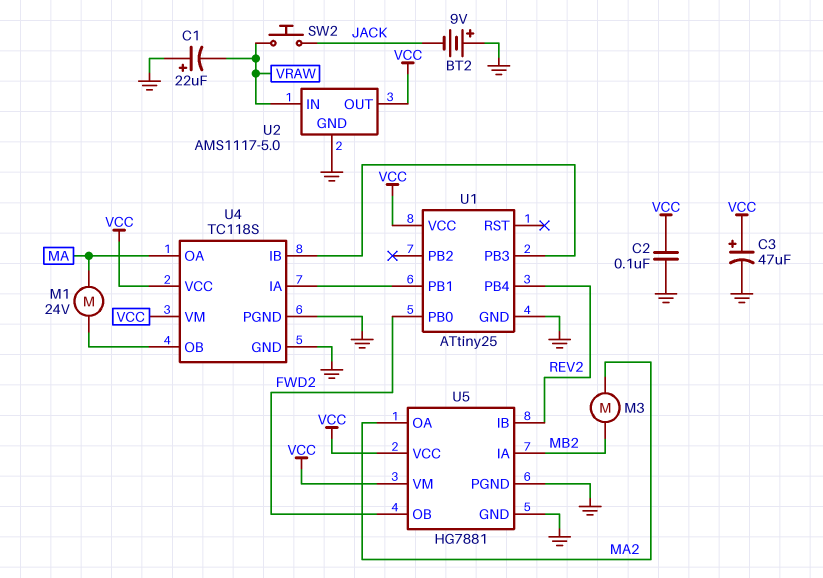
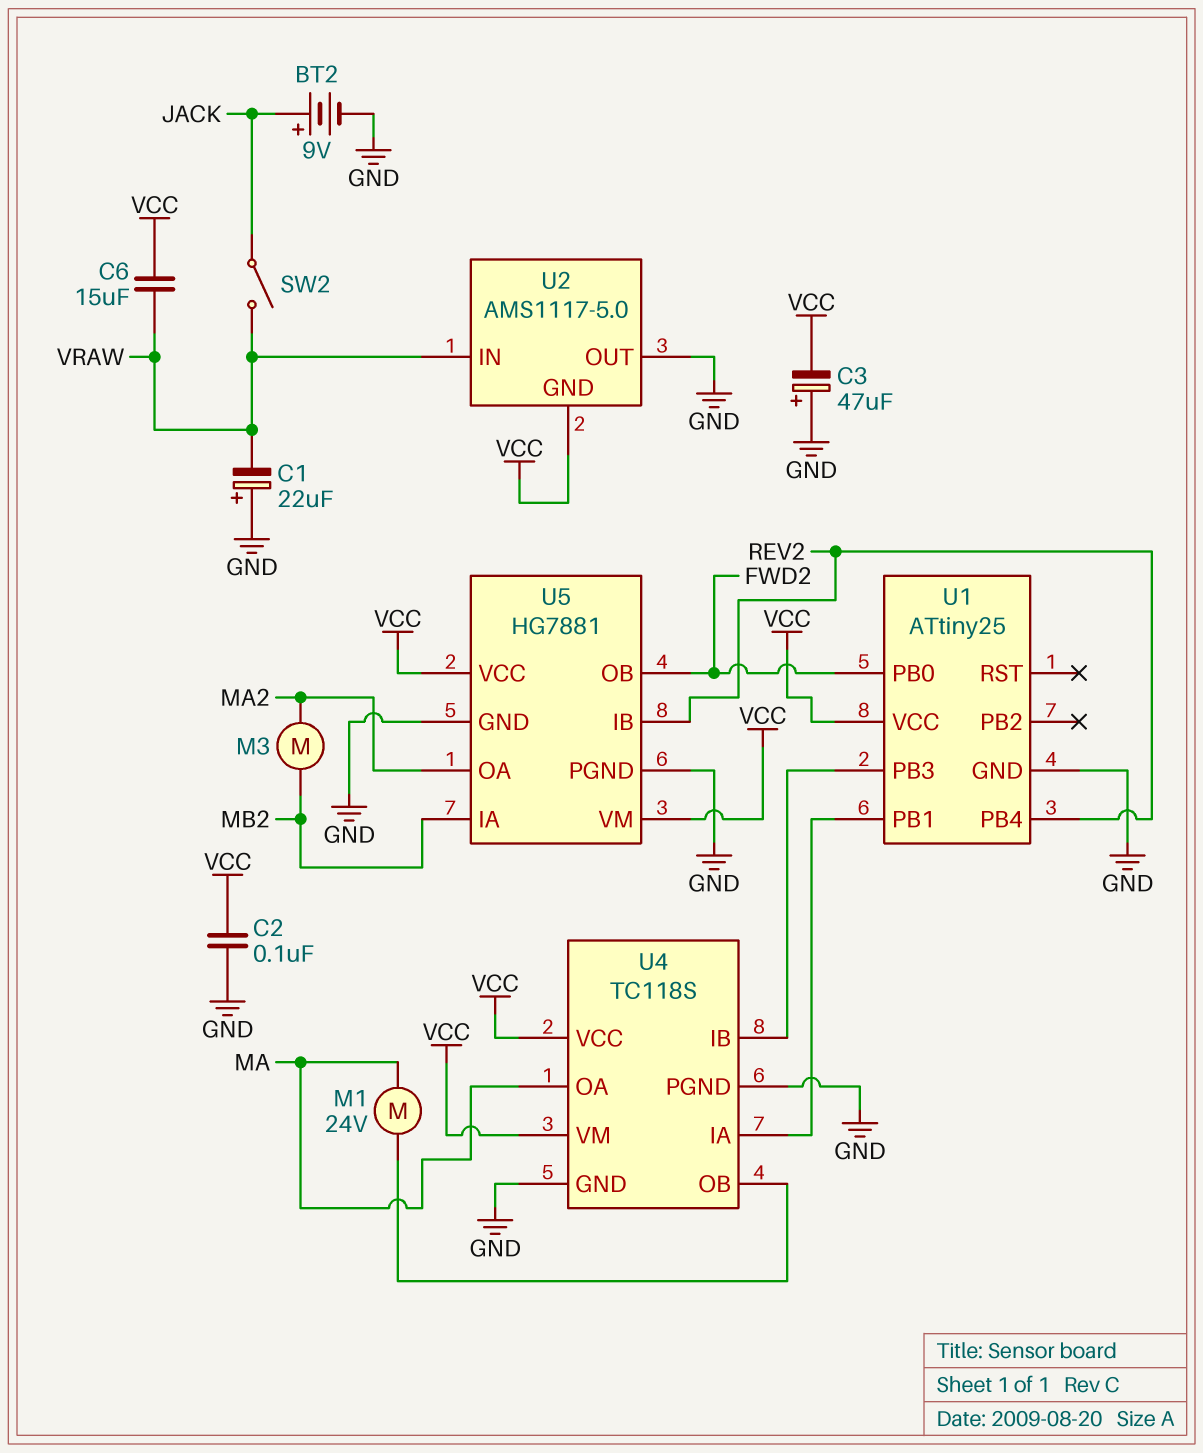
BT2: 9V (plus GND, minus JACK) -> 9V (plus JACK, minus GND)
C3: 47uF (plus VCC, minus GND) -> 47uF (plus GND, minus VCC)
C6: none -> 15uF (VCC, VRAW)
SW2: button (JACK, VRAW) -> switch (JACK, VRAW)
U2 pin GND: GND -> VCC
U2 pin OUT: VCC -> GND

